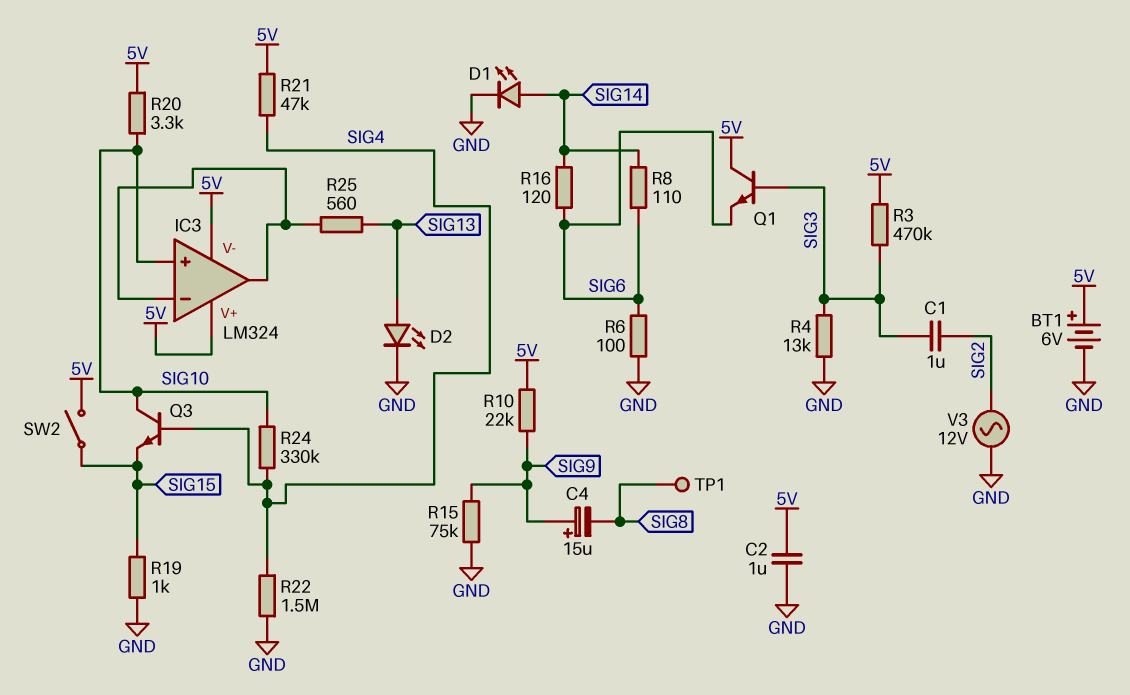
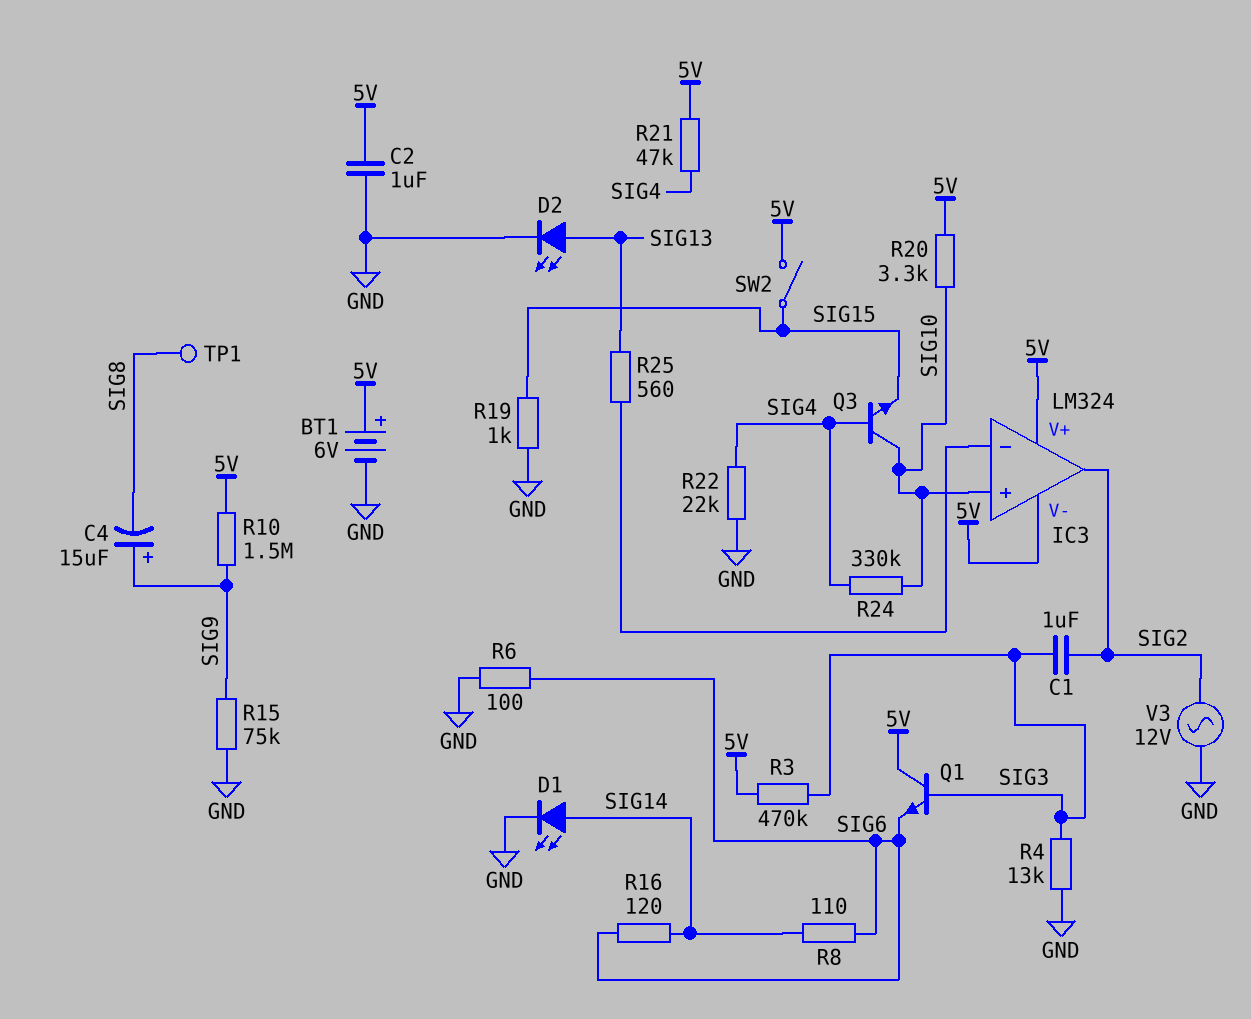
IC3 pin out: IC3/in- -> SIG2
R10: 22k (5V, SIG9) -> 1.5M (5V, SIG9)
R22: 1.5M (GND, SIG4) -> 22k (GND, SIG4)

